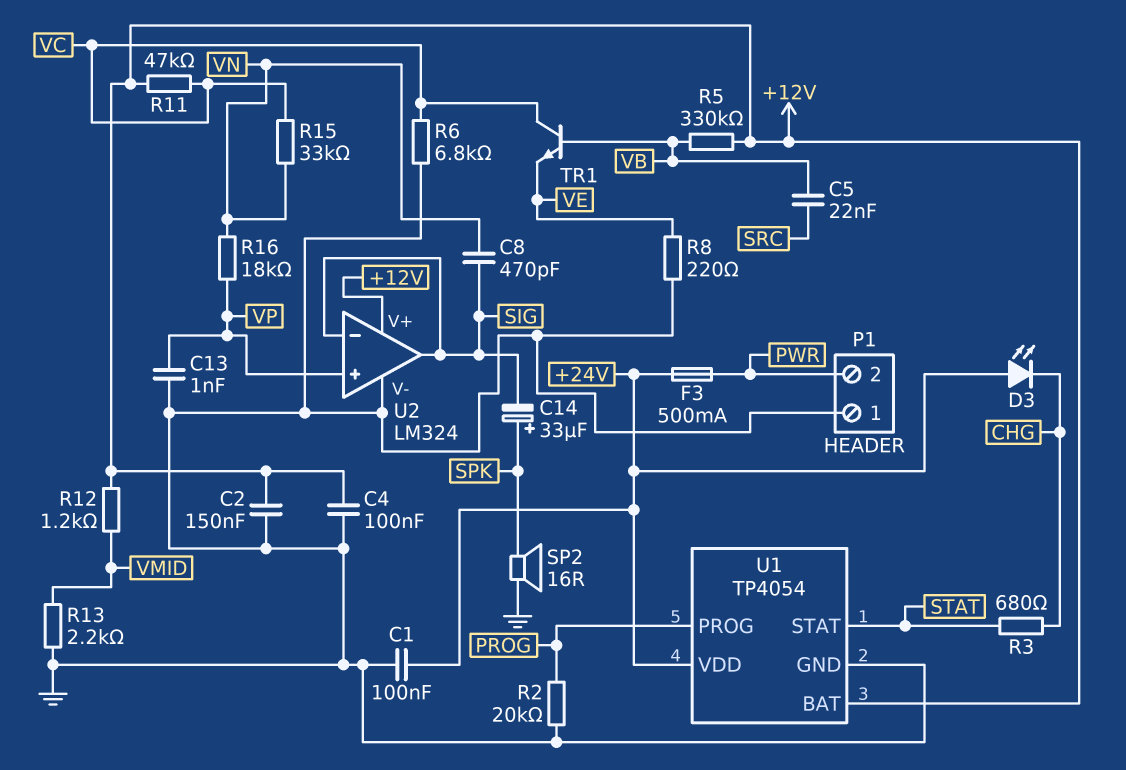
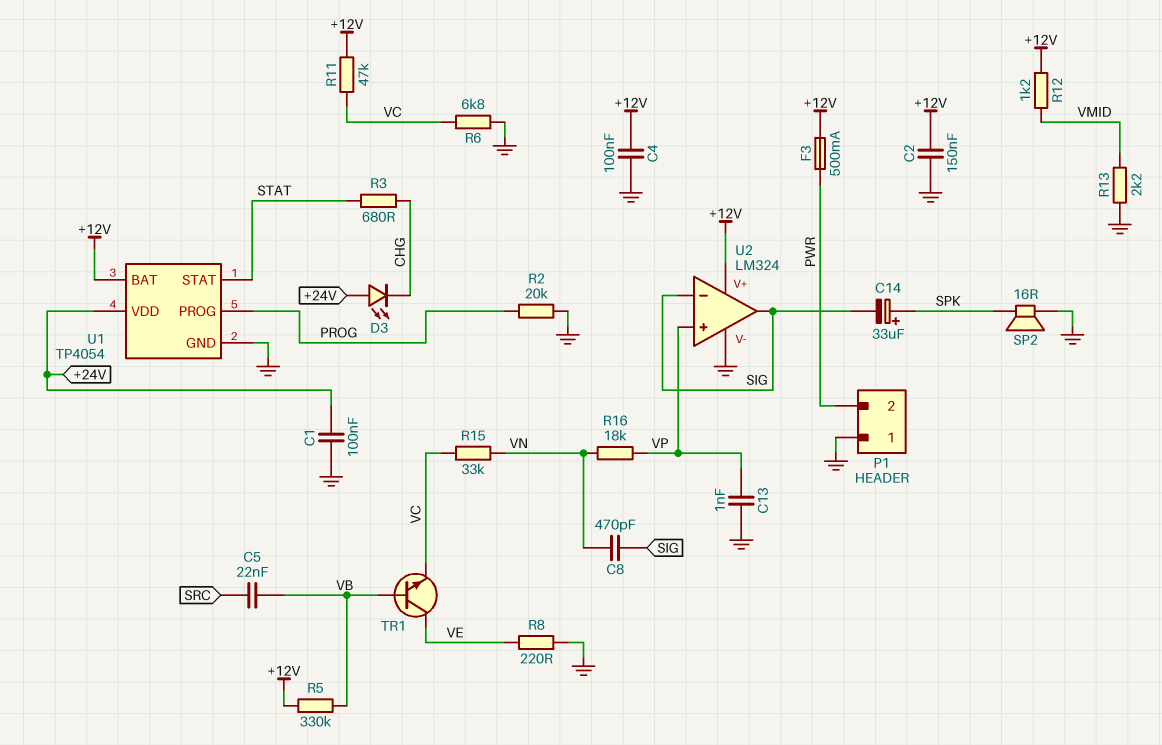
F3: 500mA (+24V, PWR) -> 500mA (+12V, PWR)
TR1: NPN (B VB, C VC, E VE) -> NPN (B VB, C VE, E VC)

